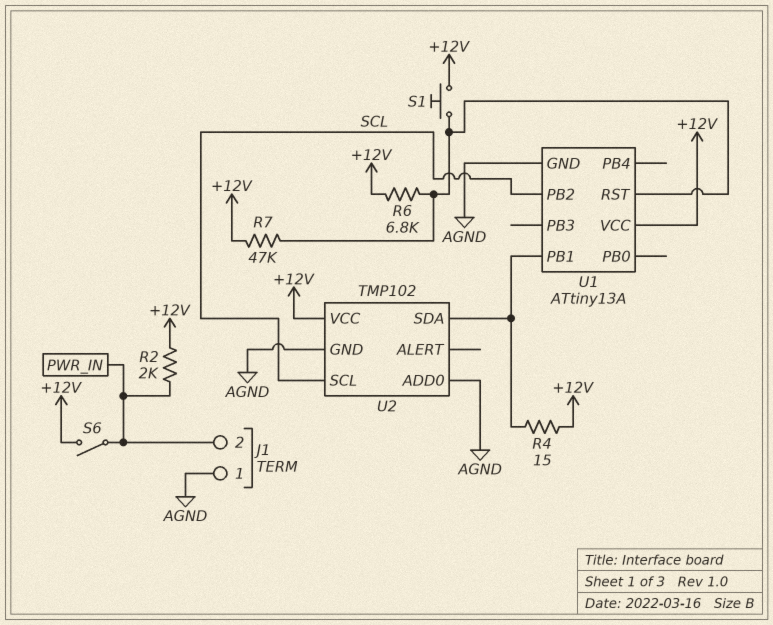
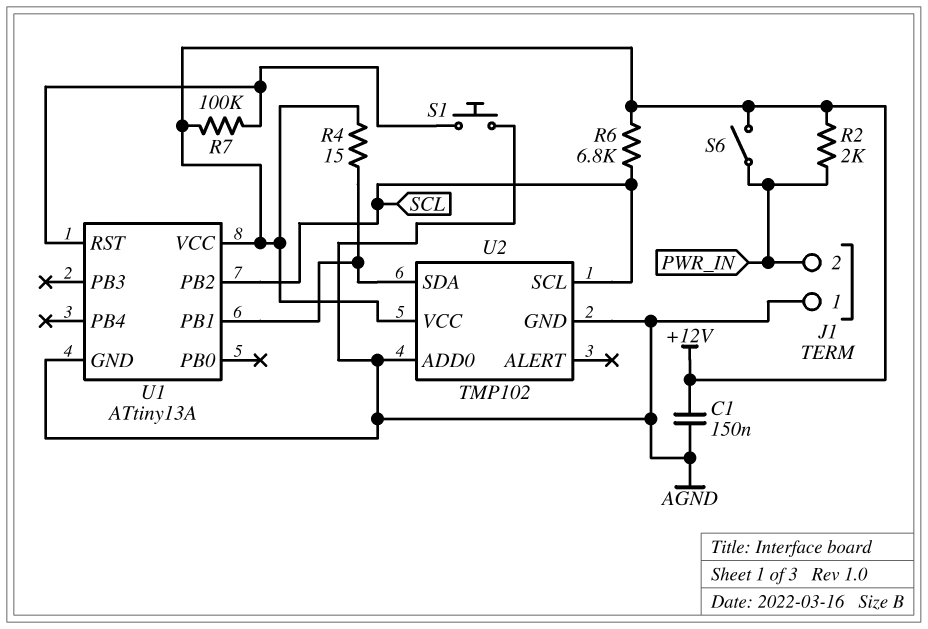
C1: none -> 150nF (+12V, AGND)
R6: 6.8k (+12V, U1/RST) -> 6.8k (+12V, SCL)
R7: 47k (+12V, U1/RST) -> 100k (+12V, U1/RST)
S1: button (+12V, U1/RST) -> button (AGND, U1/RST)

